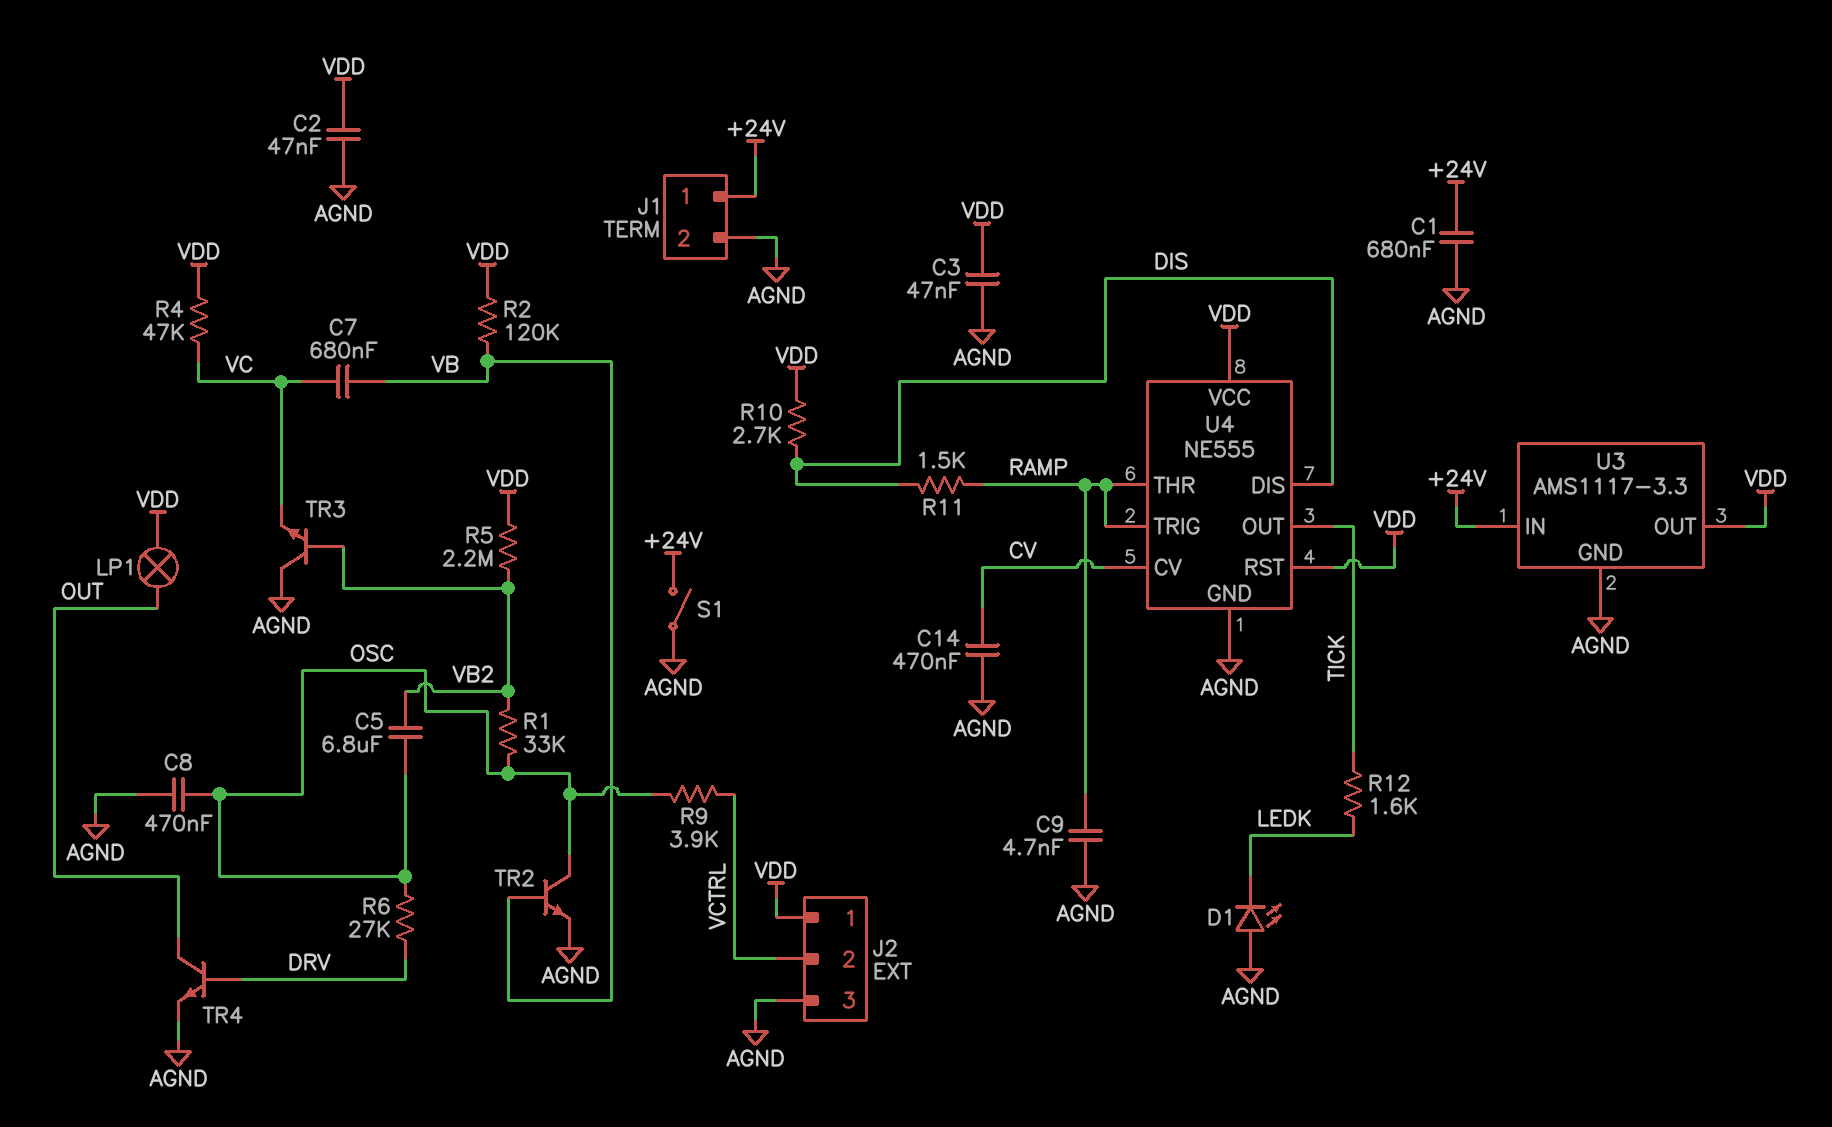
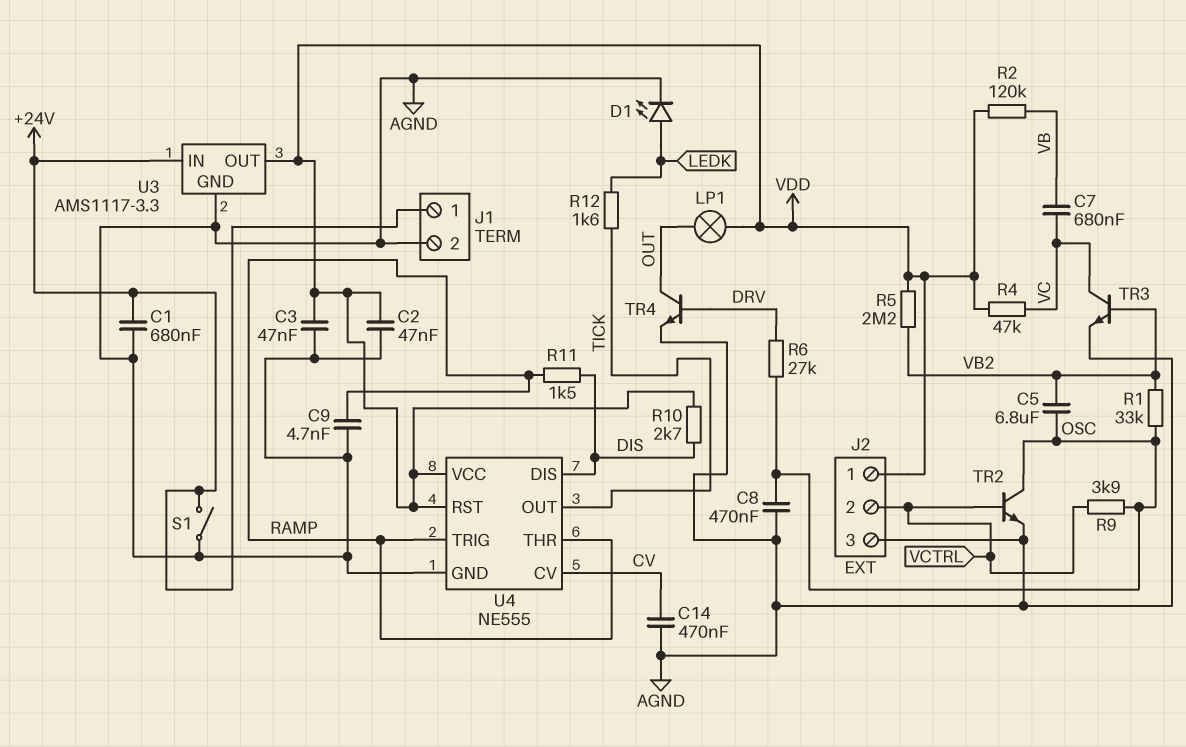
D1: LED (A AGND, K LEDK) -> LED (A LEDK, K AGND)
TR2: NPN (B VB, C OSC, E AGND) -> NPN (B VCTRL, C OSC, E AGND)
TR3: NPN (B VB2, C AGND, E VC) -> NPN (B VB2, C VC, E AGND)

